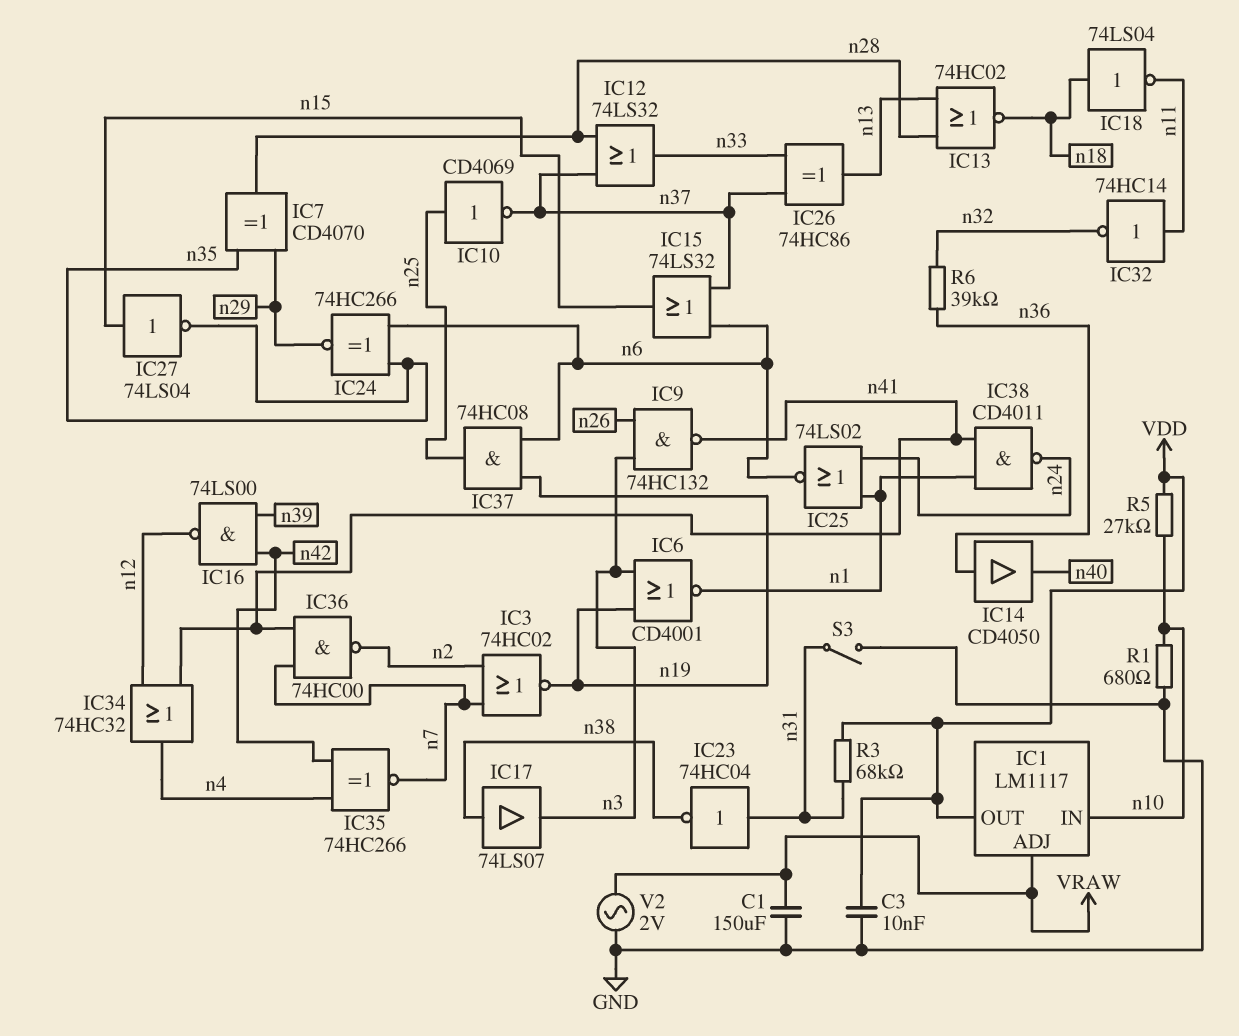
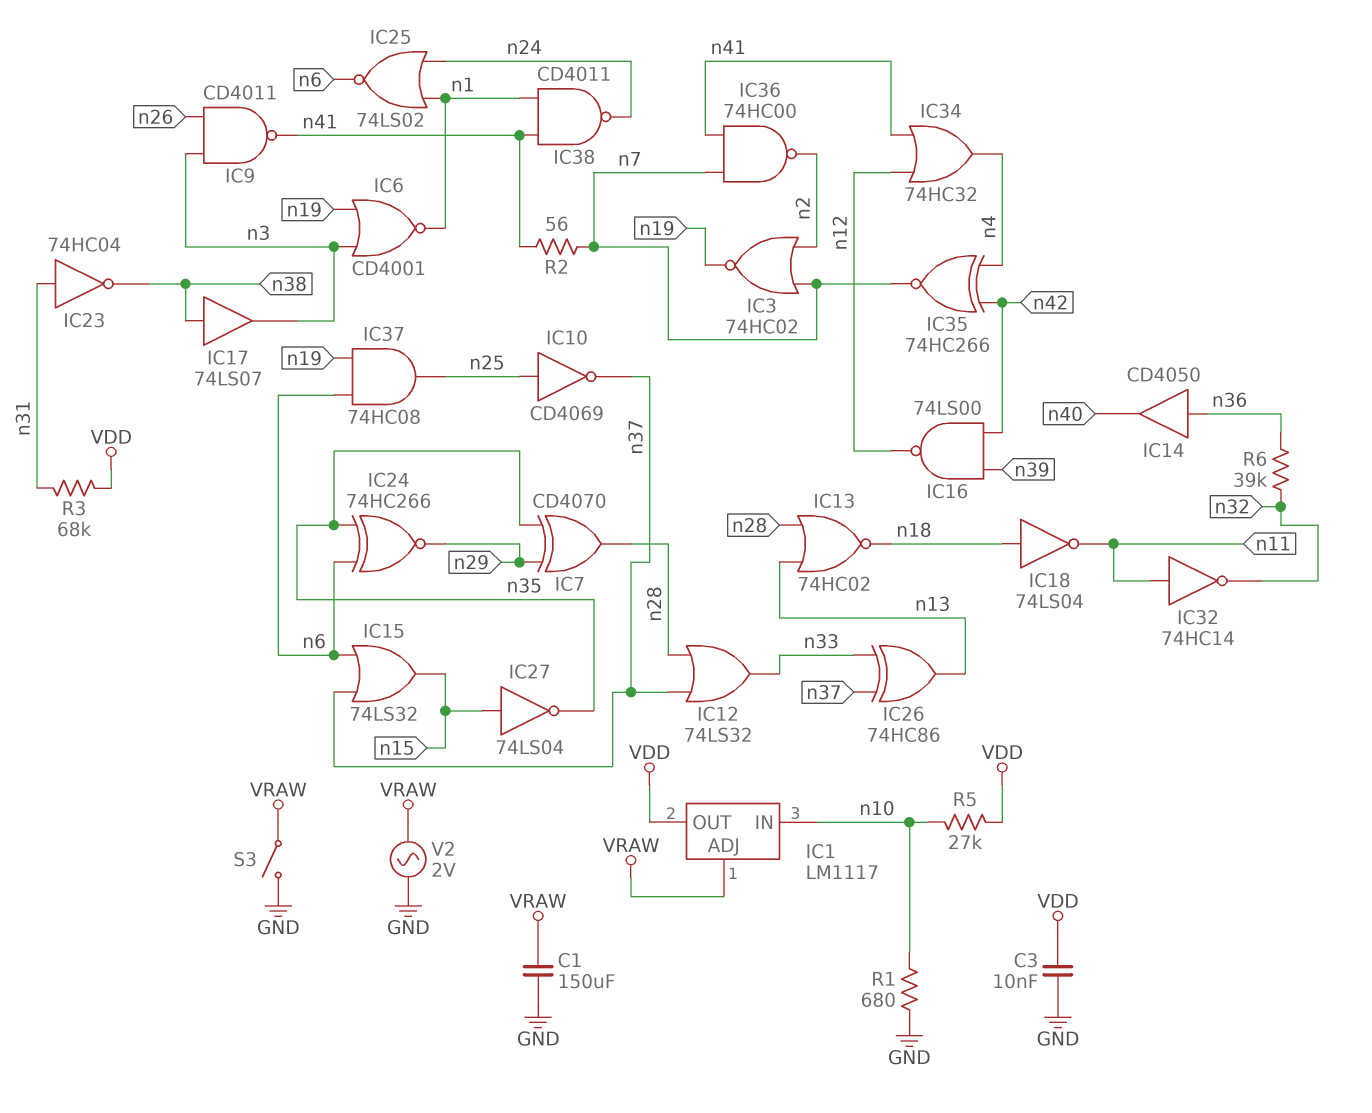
IC9: NAND 74HC132 (in n3, in n26, out n41) -> NAND CD4011 (in n3, in n26, out n41)
R2: none -> 56 (n7, n41)
S3: switch (GND, n31) -> switch (GND, VRAW)

